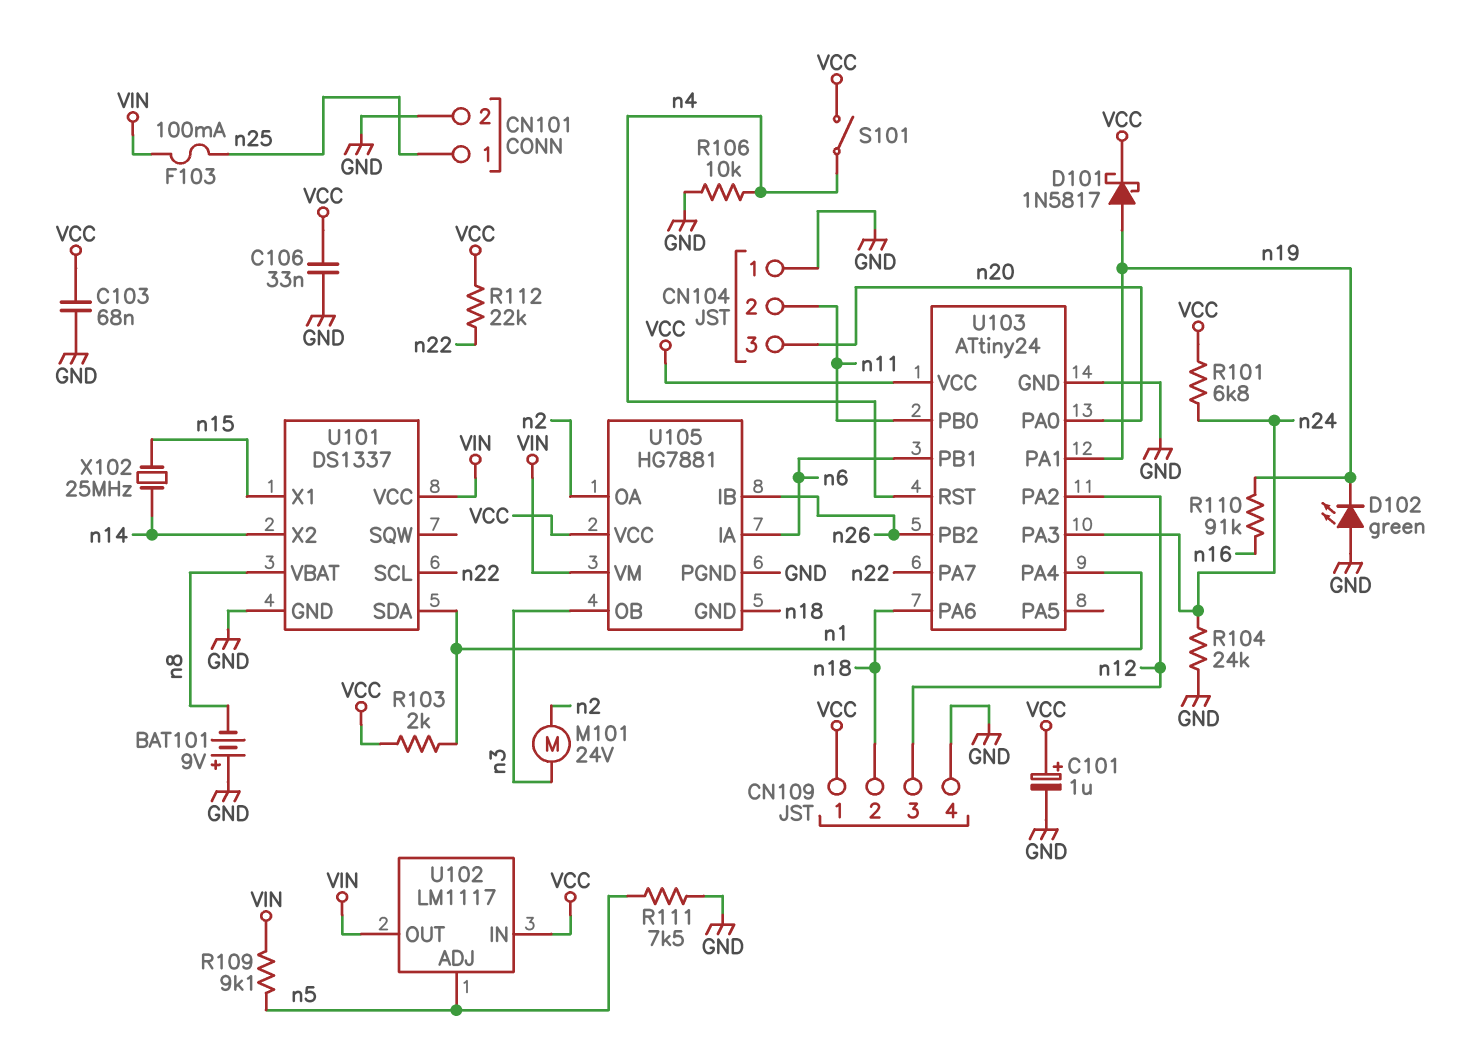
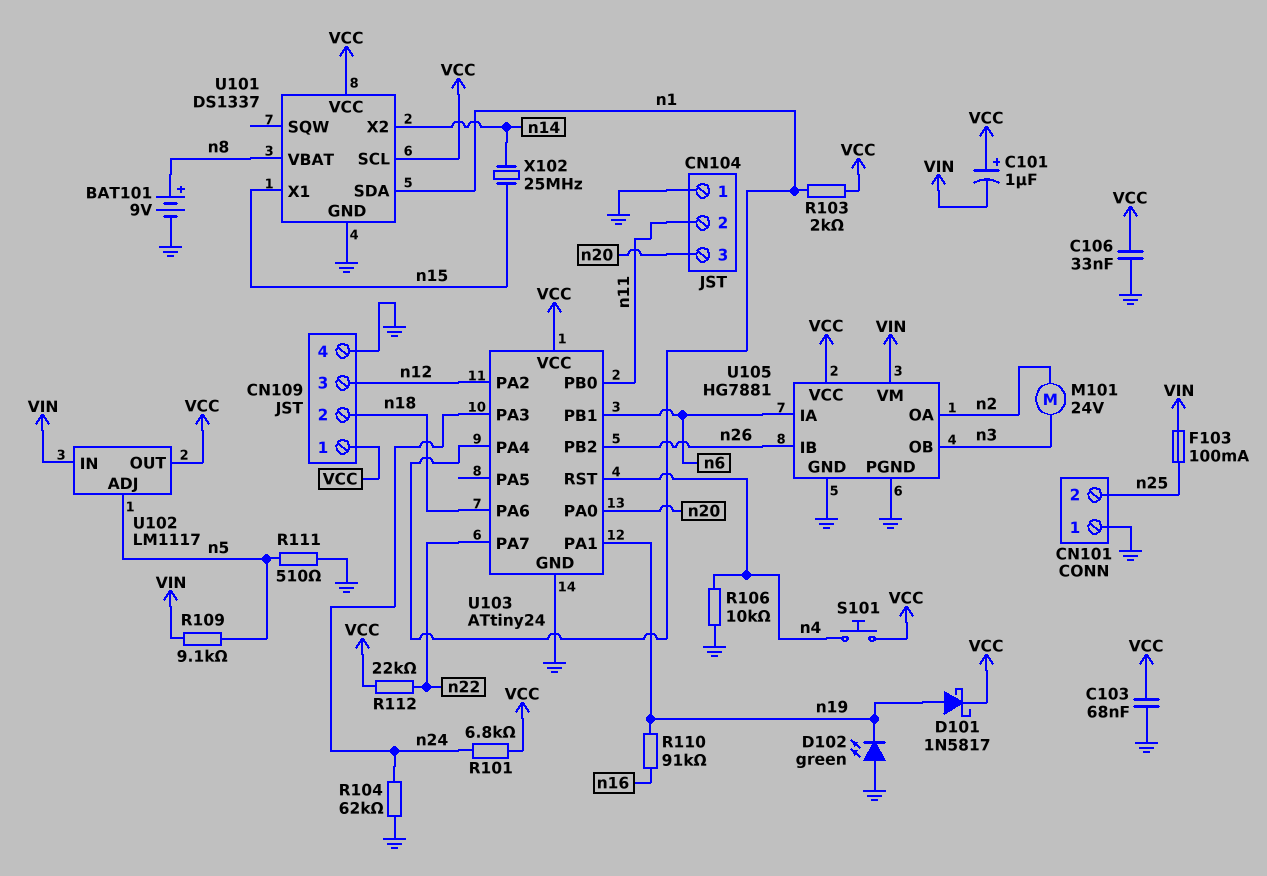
BAT101: 9V (plus GND, minus n8) -> 9V (plus n8, minus GND)
C101: 1uF (plus VCC, minus GND) -> 1uF (plus VCC, minus VIN)
CN101 pin 1: n25 -> GND
CN101 pin 2: GND -> n25
R104: 24k (GND, n24) -> 62k (GND, n24)
R111: 7.5k (GND, n5) -> 510 (GND, n5)
S101: switch (VCC, n4) -> button (VCC, n4)
U101 pin SCL: n22 -> VCC
U101 pin VCC: VIN -> VCC
U102 pin IN: VCC -> VIN
U102 pin OUT: VIN -> VCC
U105 pin GND: n18 -> GND

